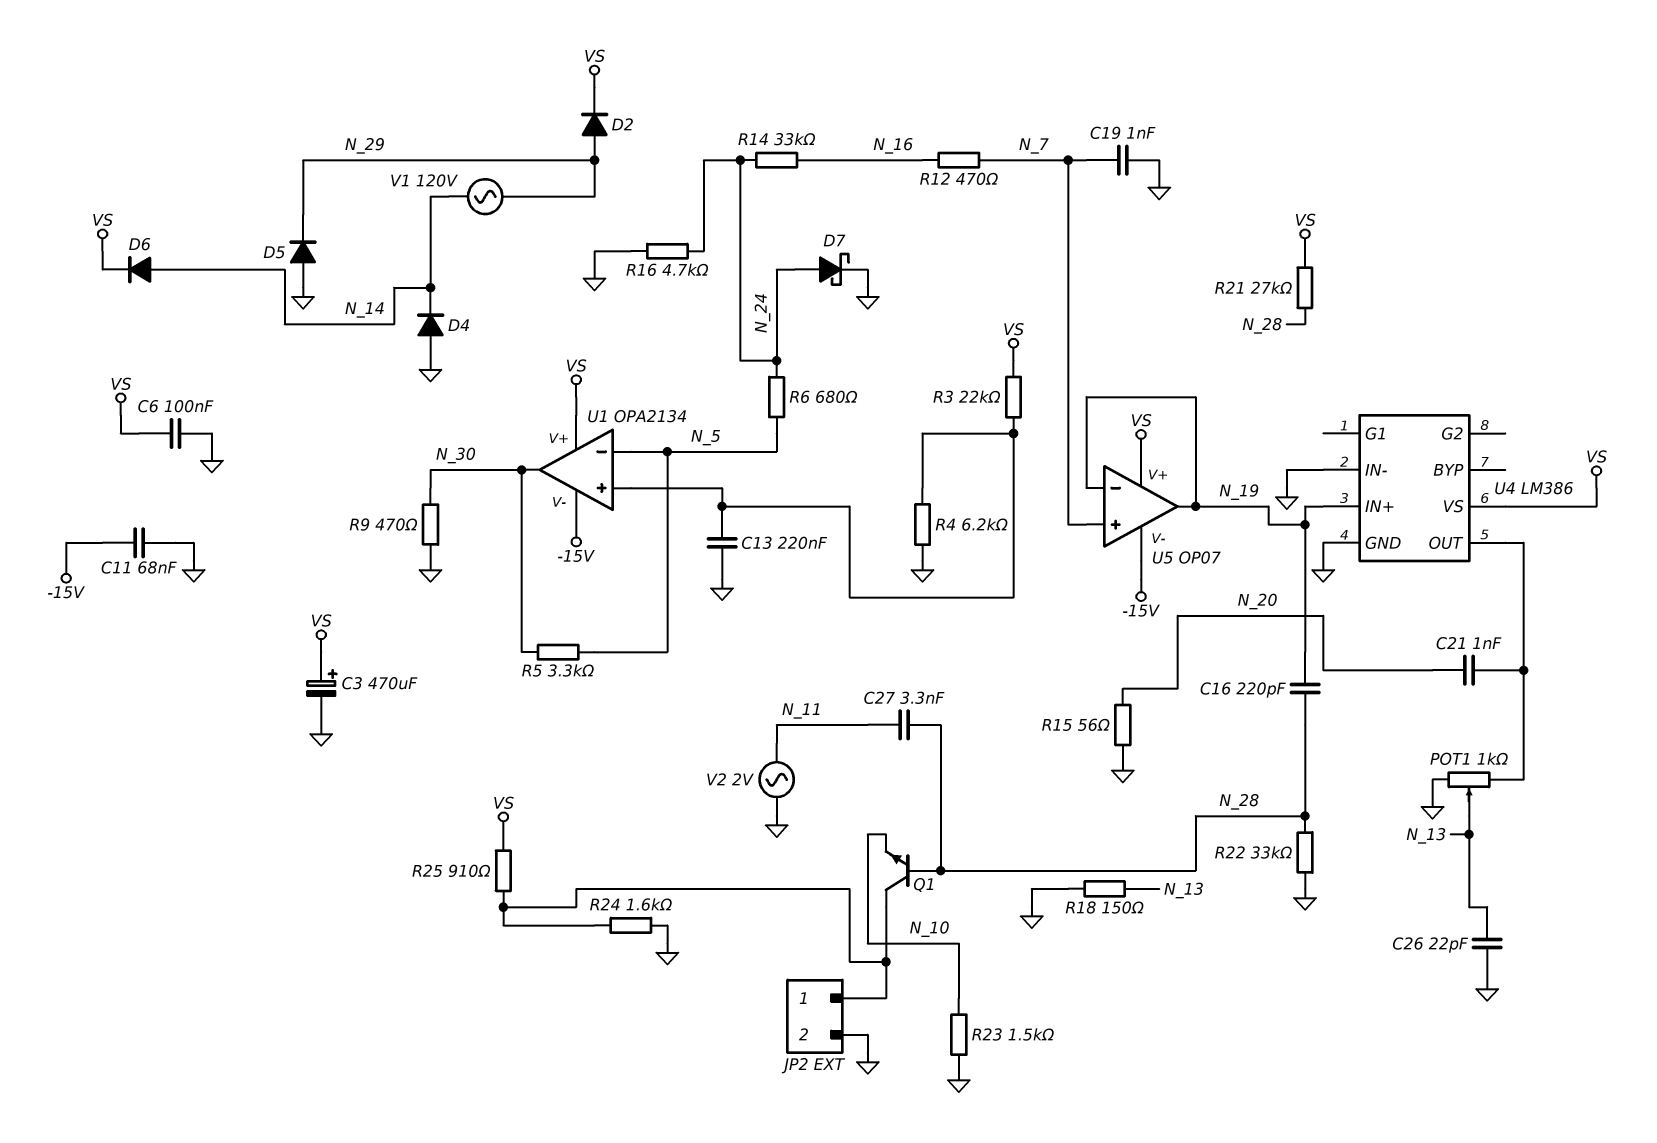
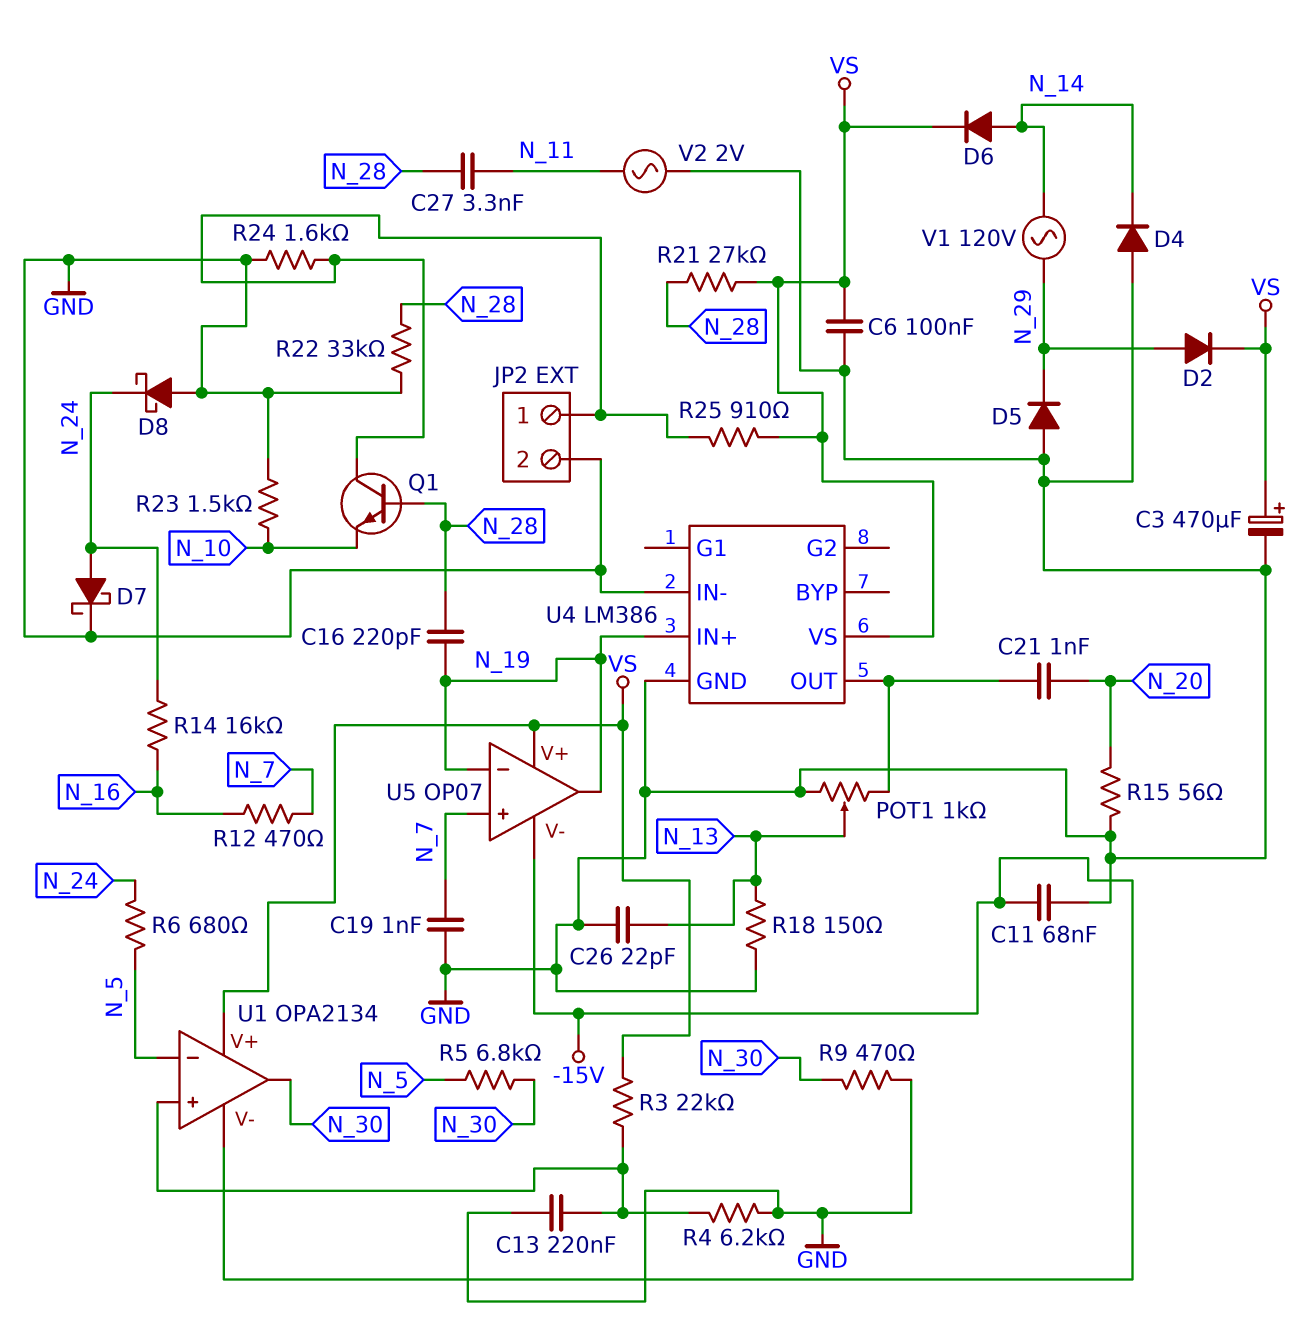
D8: none -> schottky (A GND, K N_24)
R5: 3.3k (N_5, N_30) -> 6.8k (N_5, N_30)
R14: 33k (N_16, N_24) -> 16k (N_16, N_24)
R16: 4.7k (GND, N_24) -> none

